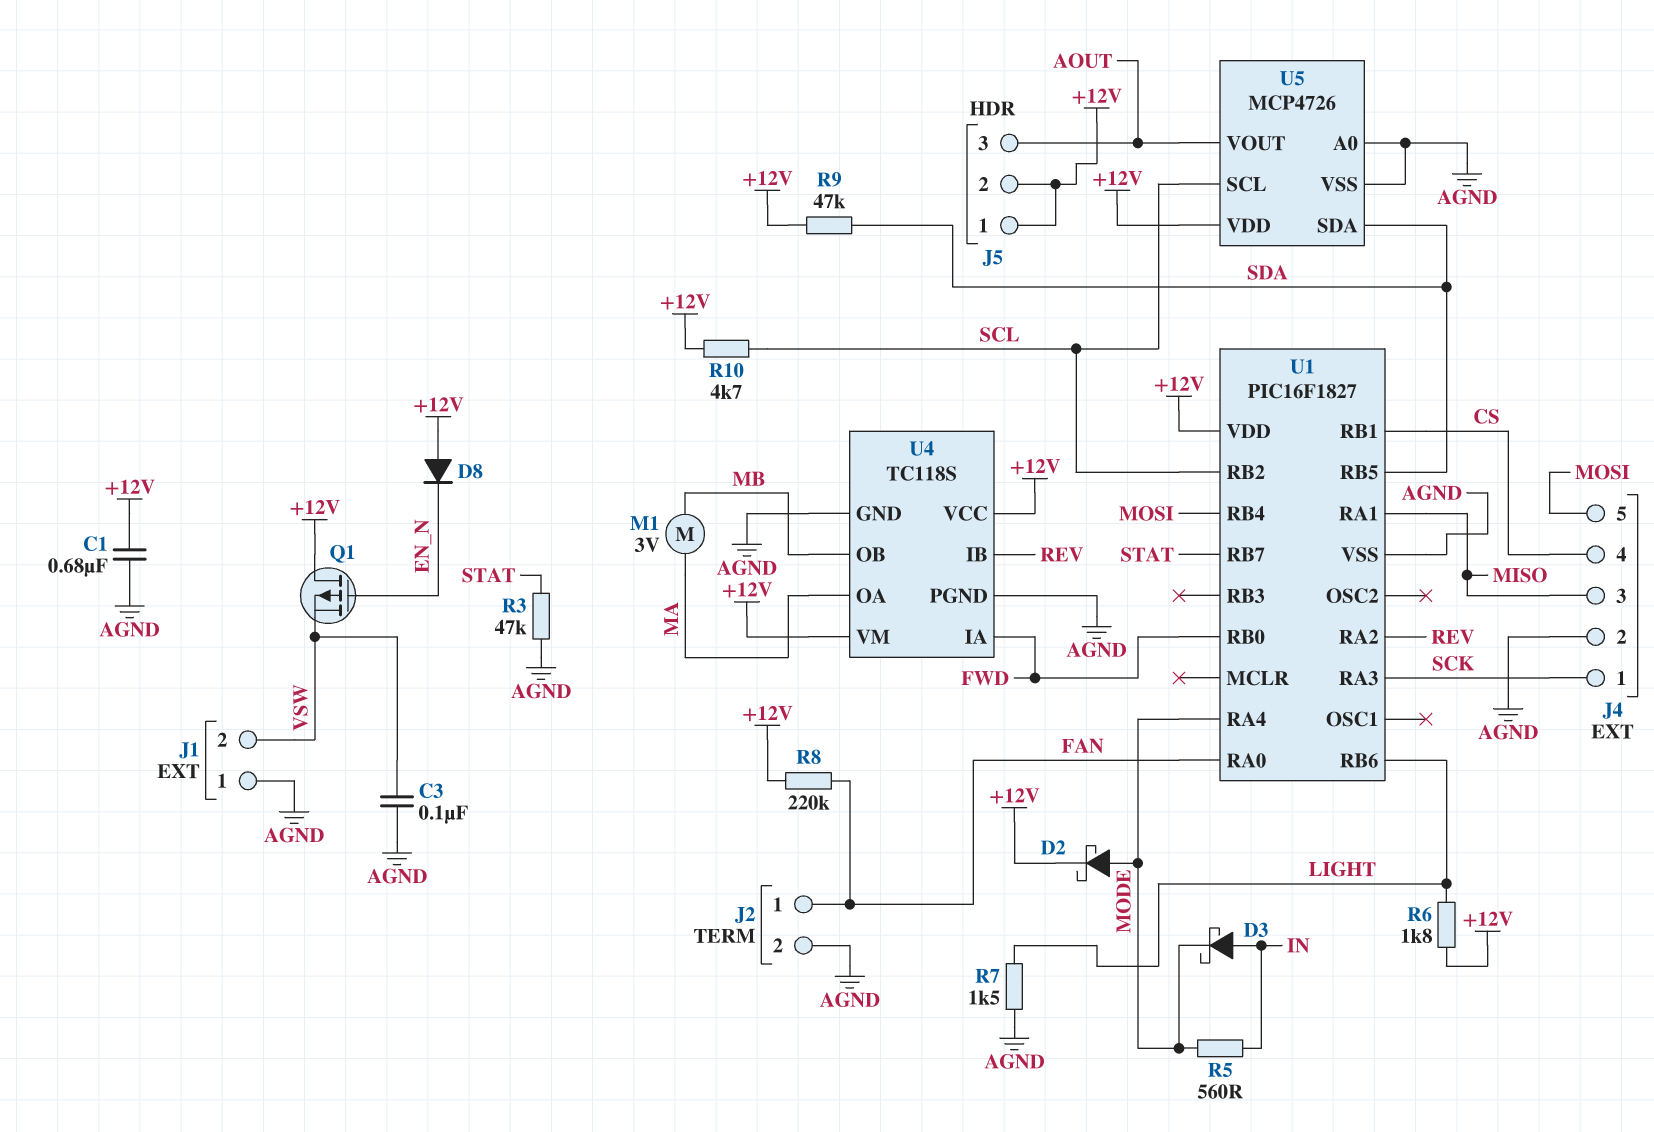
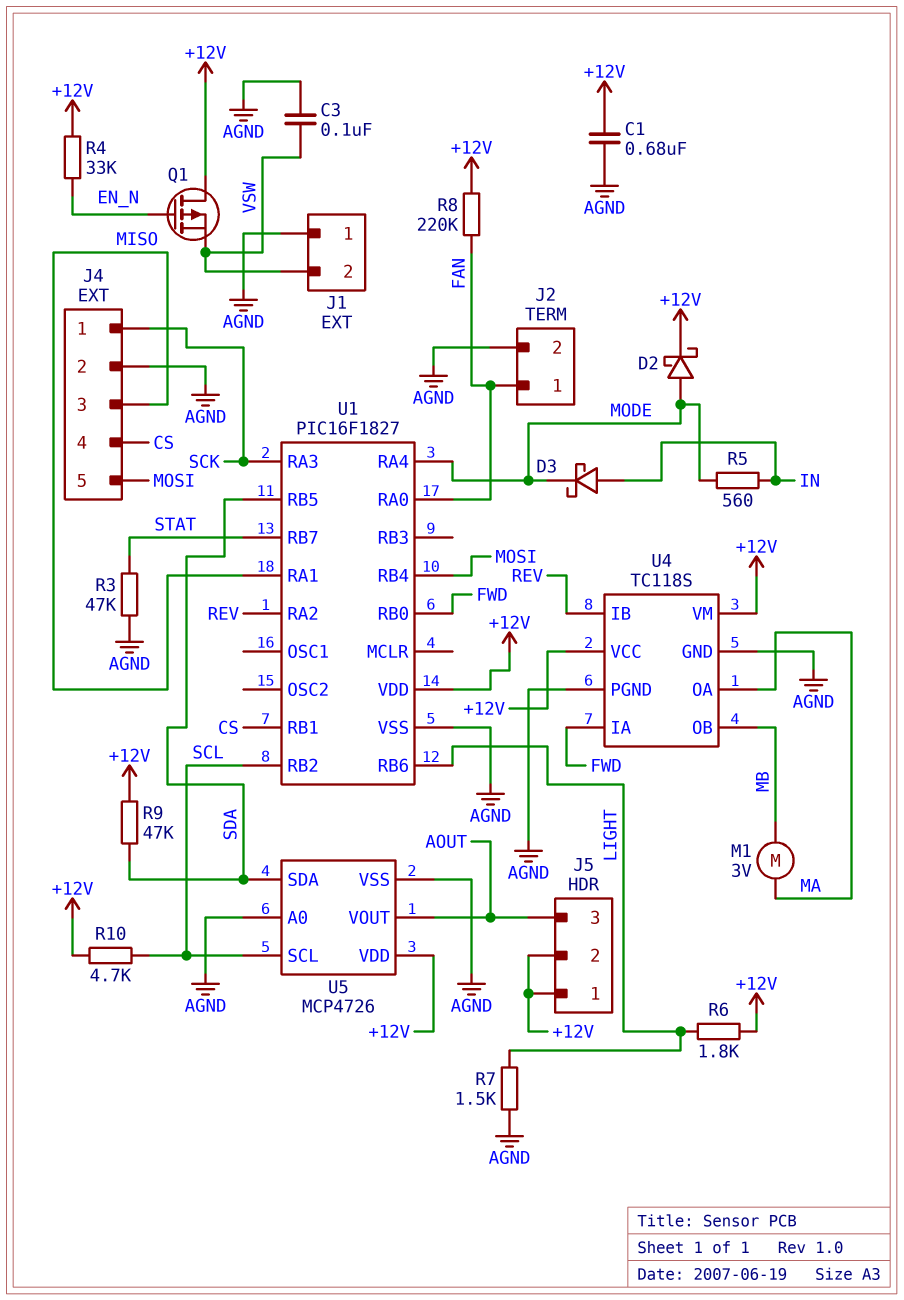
D8: diode (A +12V, K EN_N) -> none
R4: none -> 33k (+12V, EN_N)

